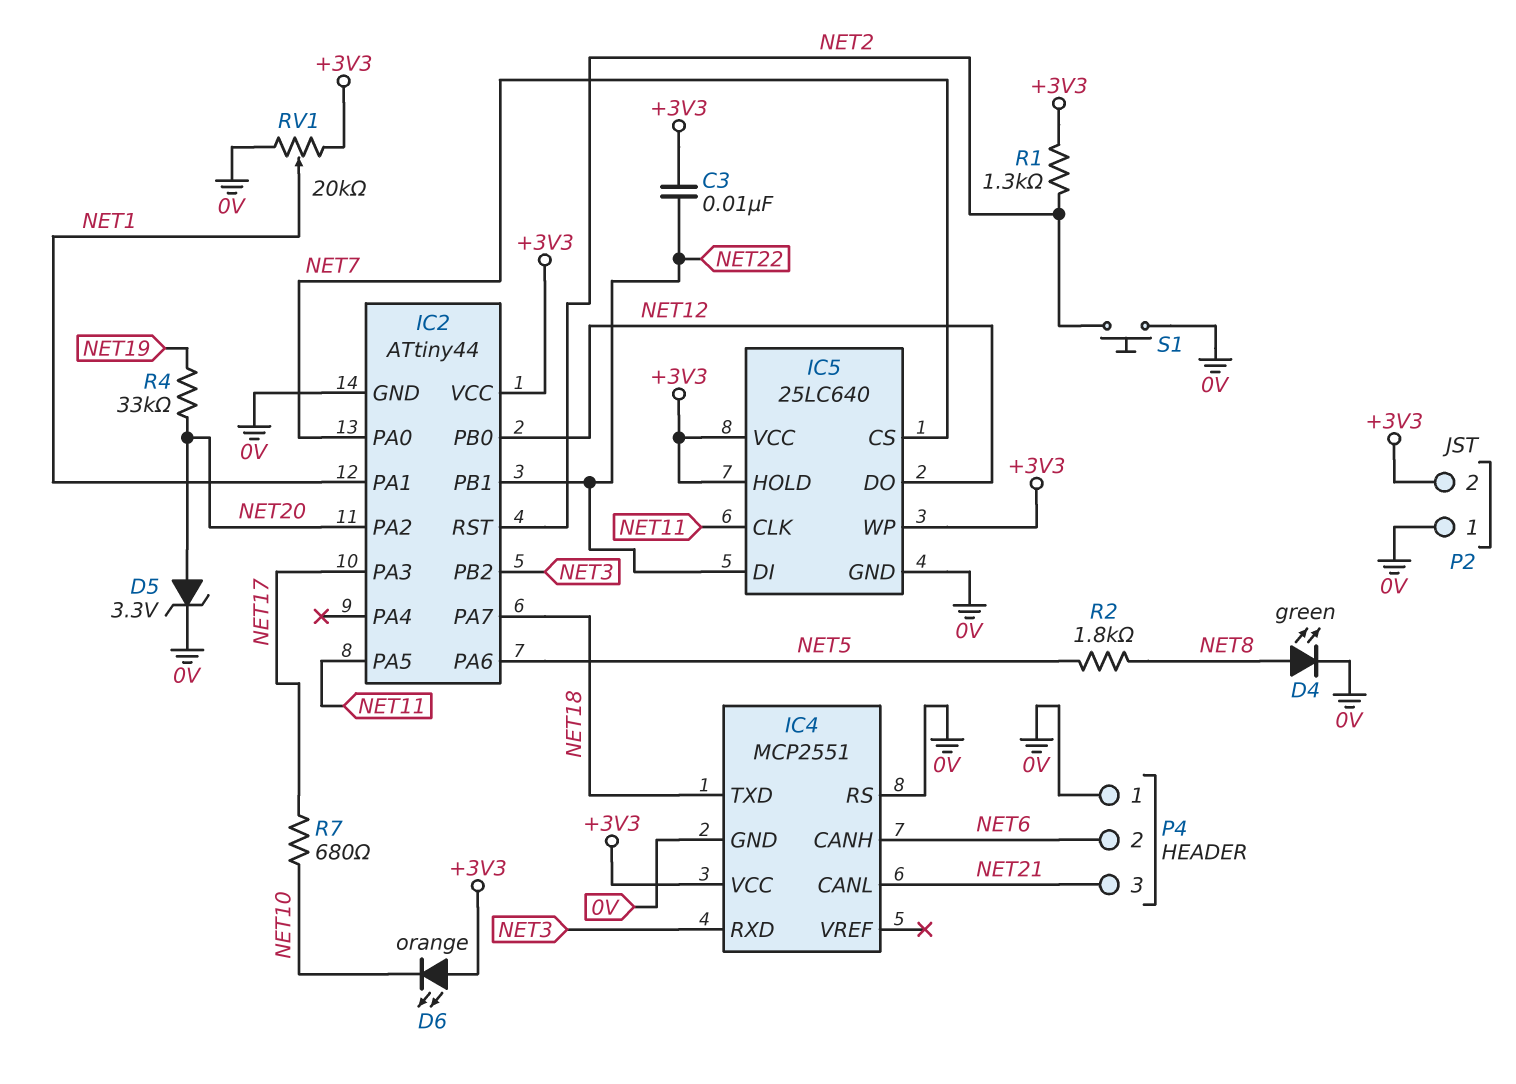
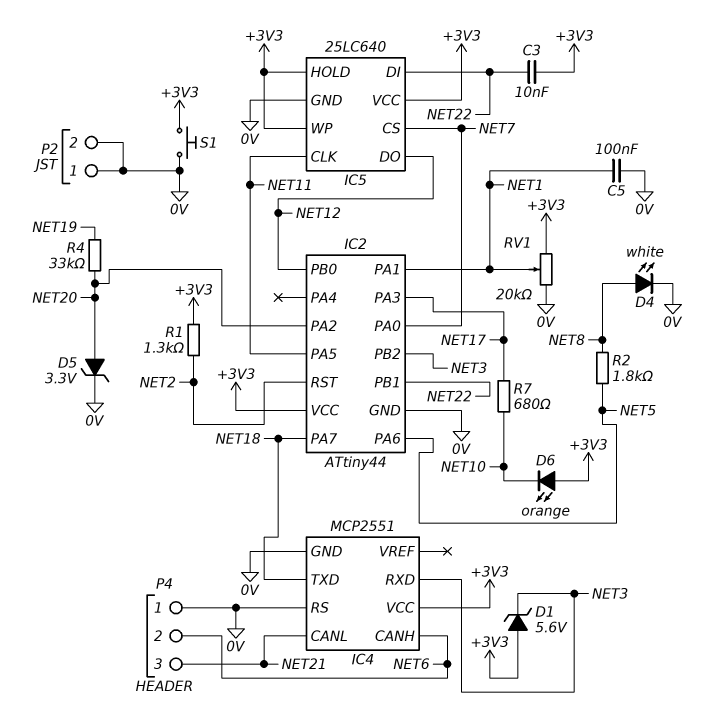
C5: none -> 100nF (0V, NET1)
D1: none -> zener 5.6V (A +3V3, K NET3)
D4: LED green (A NET8, K 0V) -> LED white (A NET8, K 0V)
P2 pin 2: +3V3 -> 0V
S1: button (0V, NET2) -> button (+3V3, 0V)

